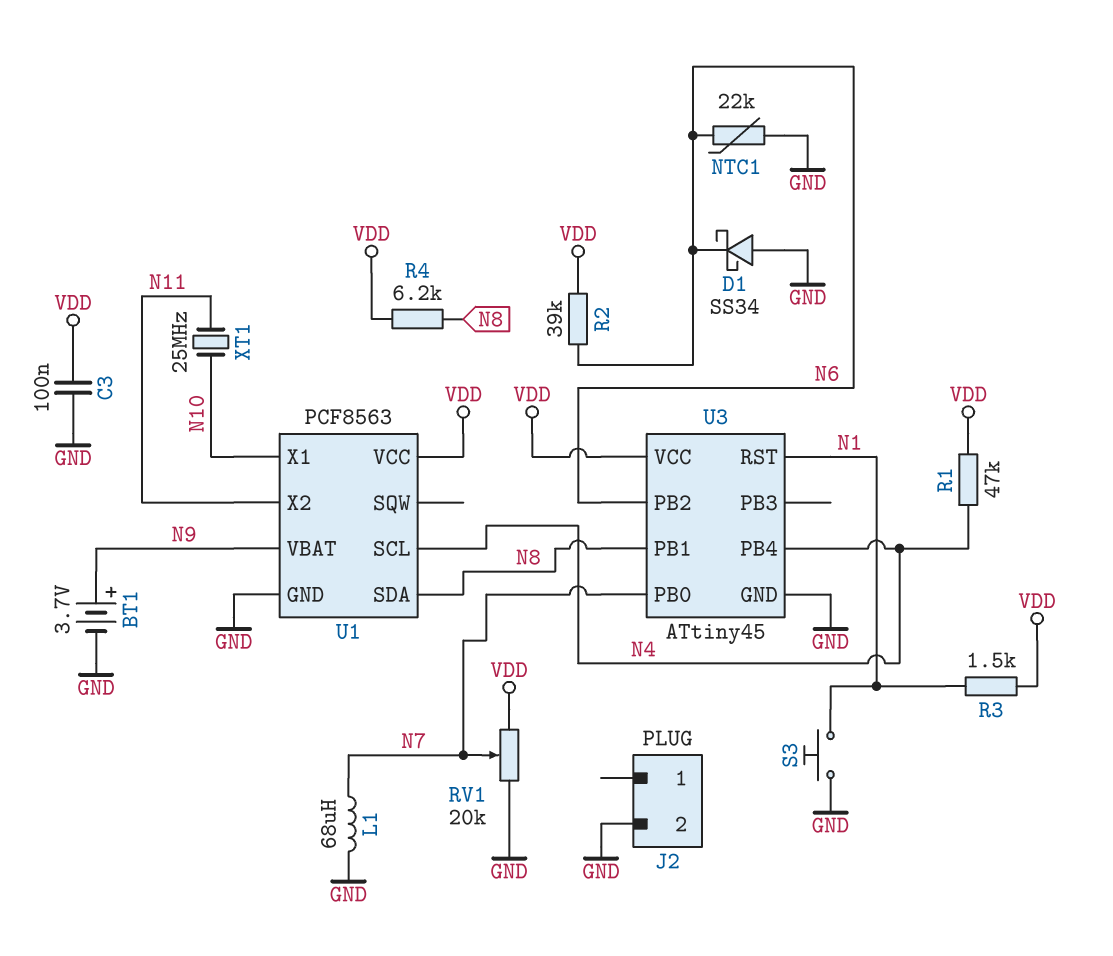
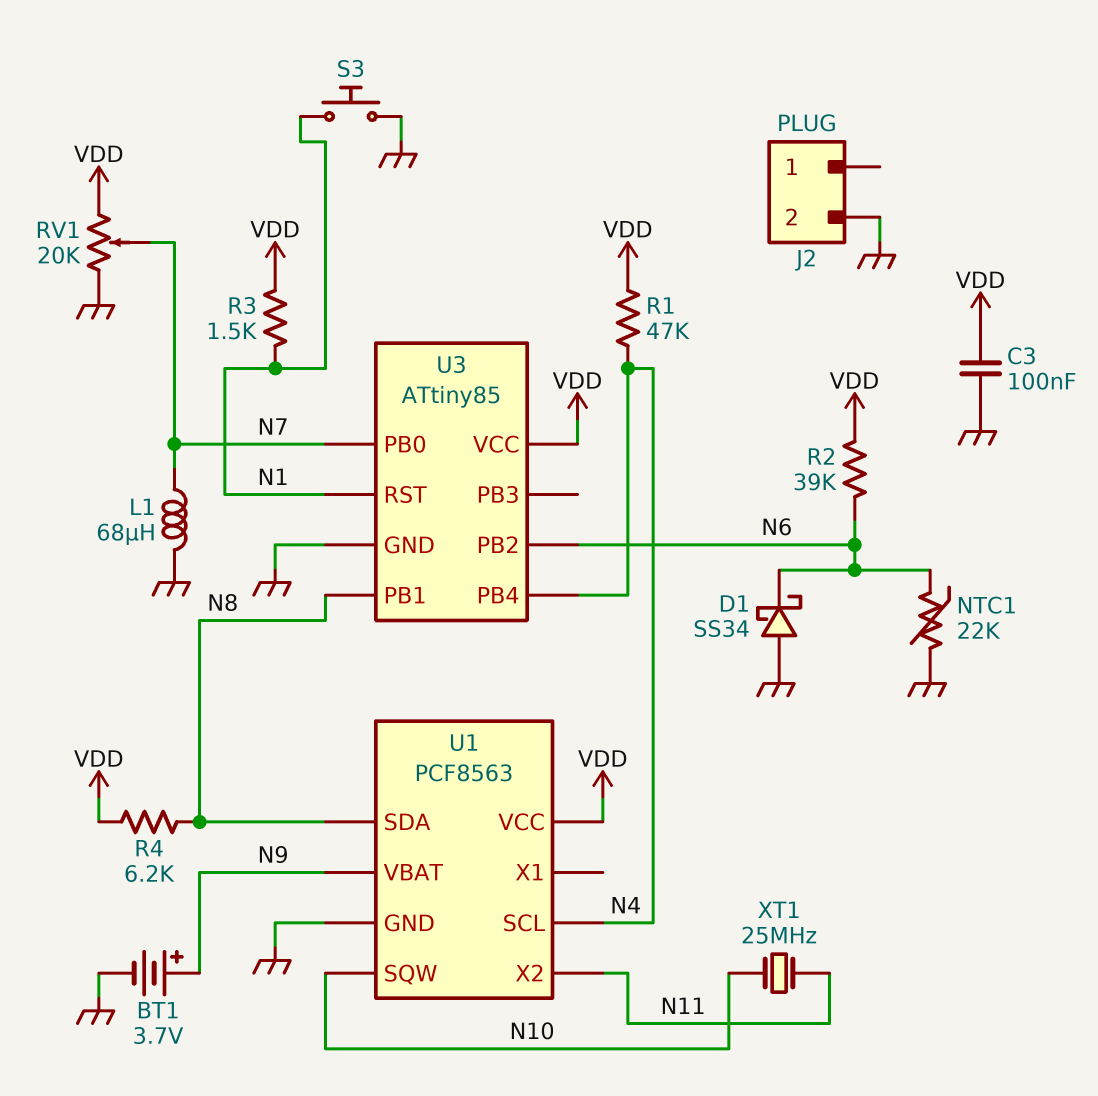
U1 pin SQW: none -> N10
U1 pin X1: N10 -> none
U3: ATtiny45 -> ATtiny85

